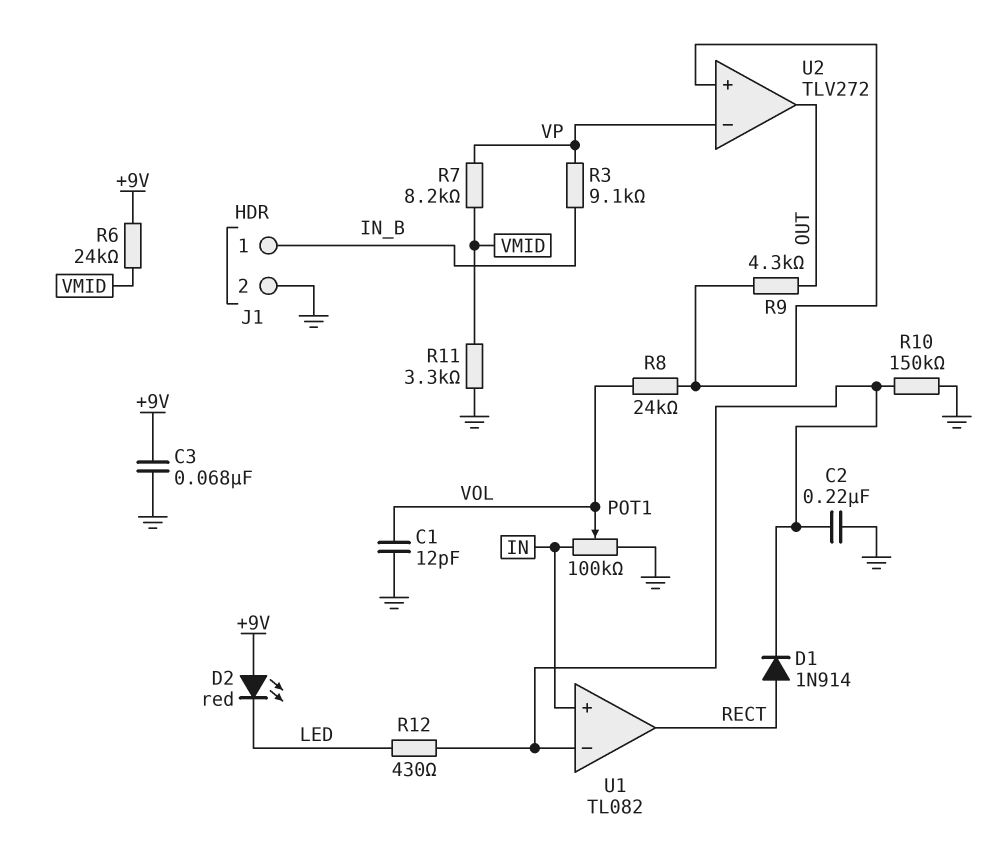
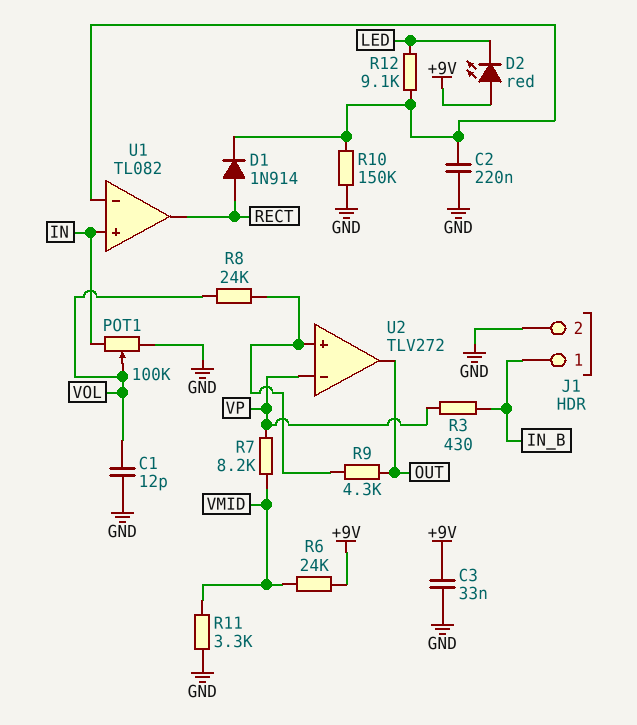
C3: 68nF (+9V, GND) -> 33nF (+9V, GND)
R3: 9.1k (IN_B, VP) -> 430 (IN_B, VP)
R12: 430 (LED, U1/in-) -> 9.1k (LED, U1/in-)

